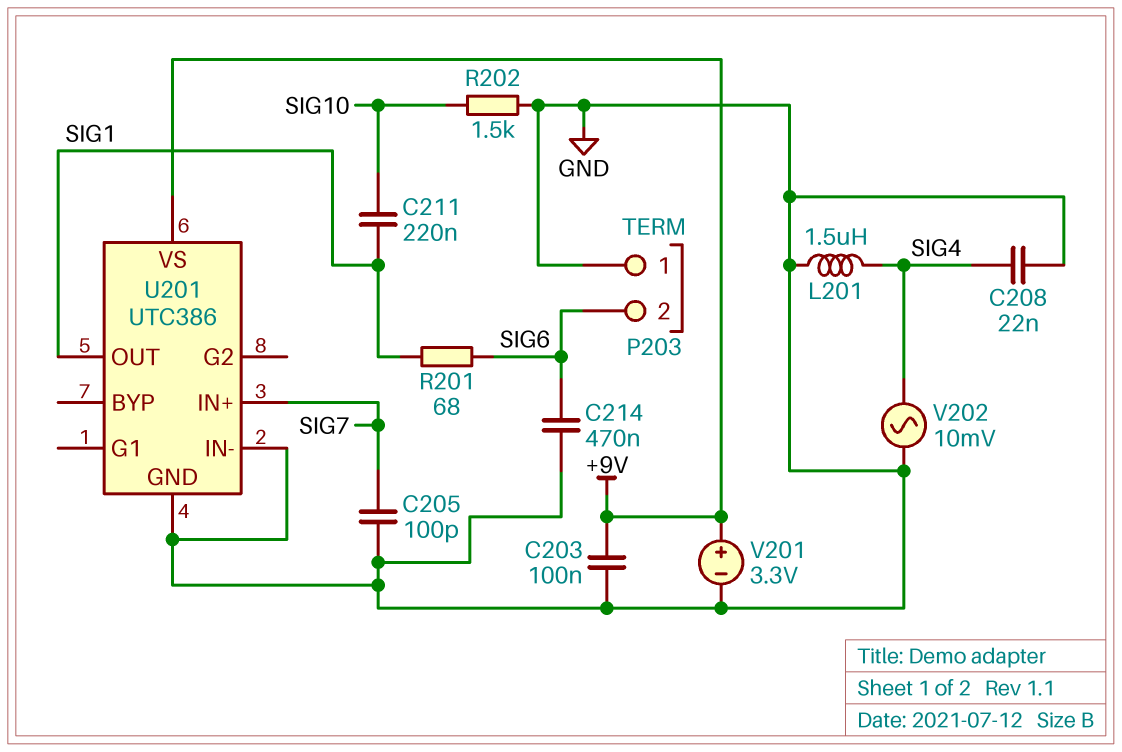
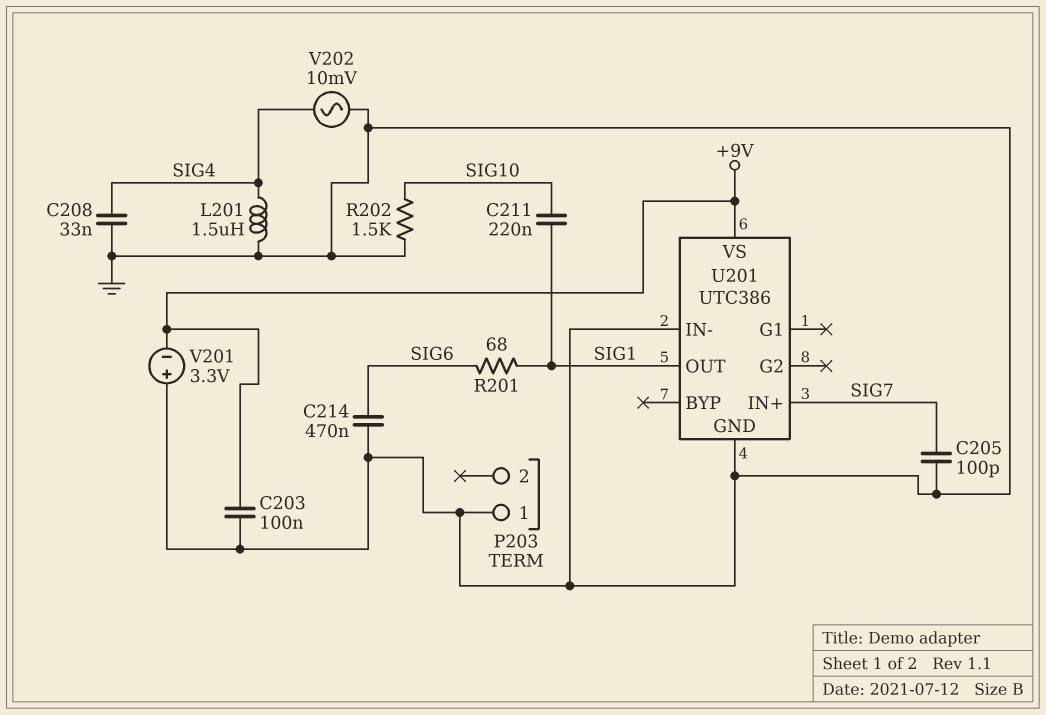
C208: 22nF (GND, SIG4) -> 33nF (GND, SIG4)
P203 pin 2: SIG6 -> none
V201: 3.3V (plus +9V, minus GND) -> 3.3V (plus GND, minus +9V)

